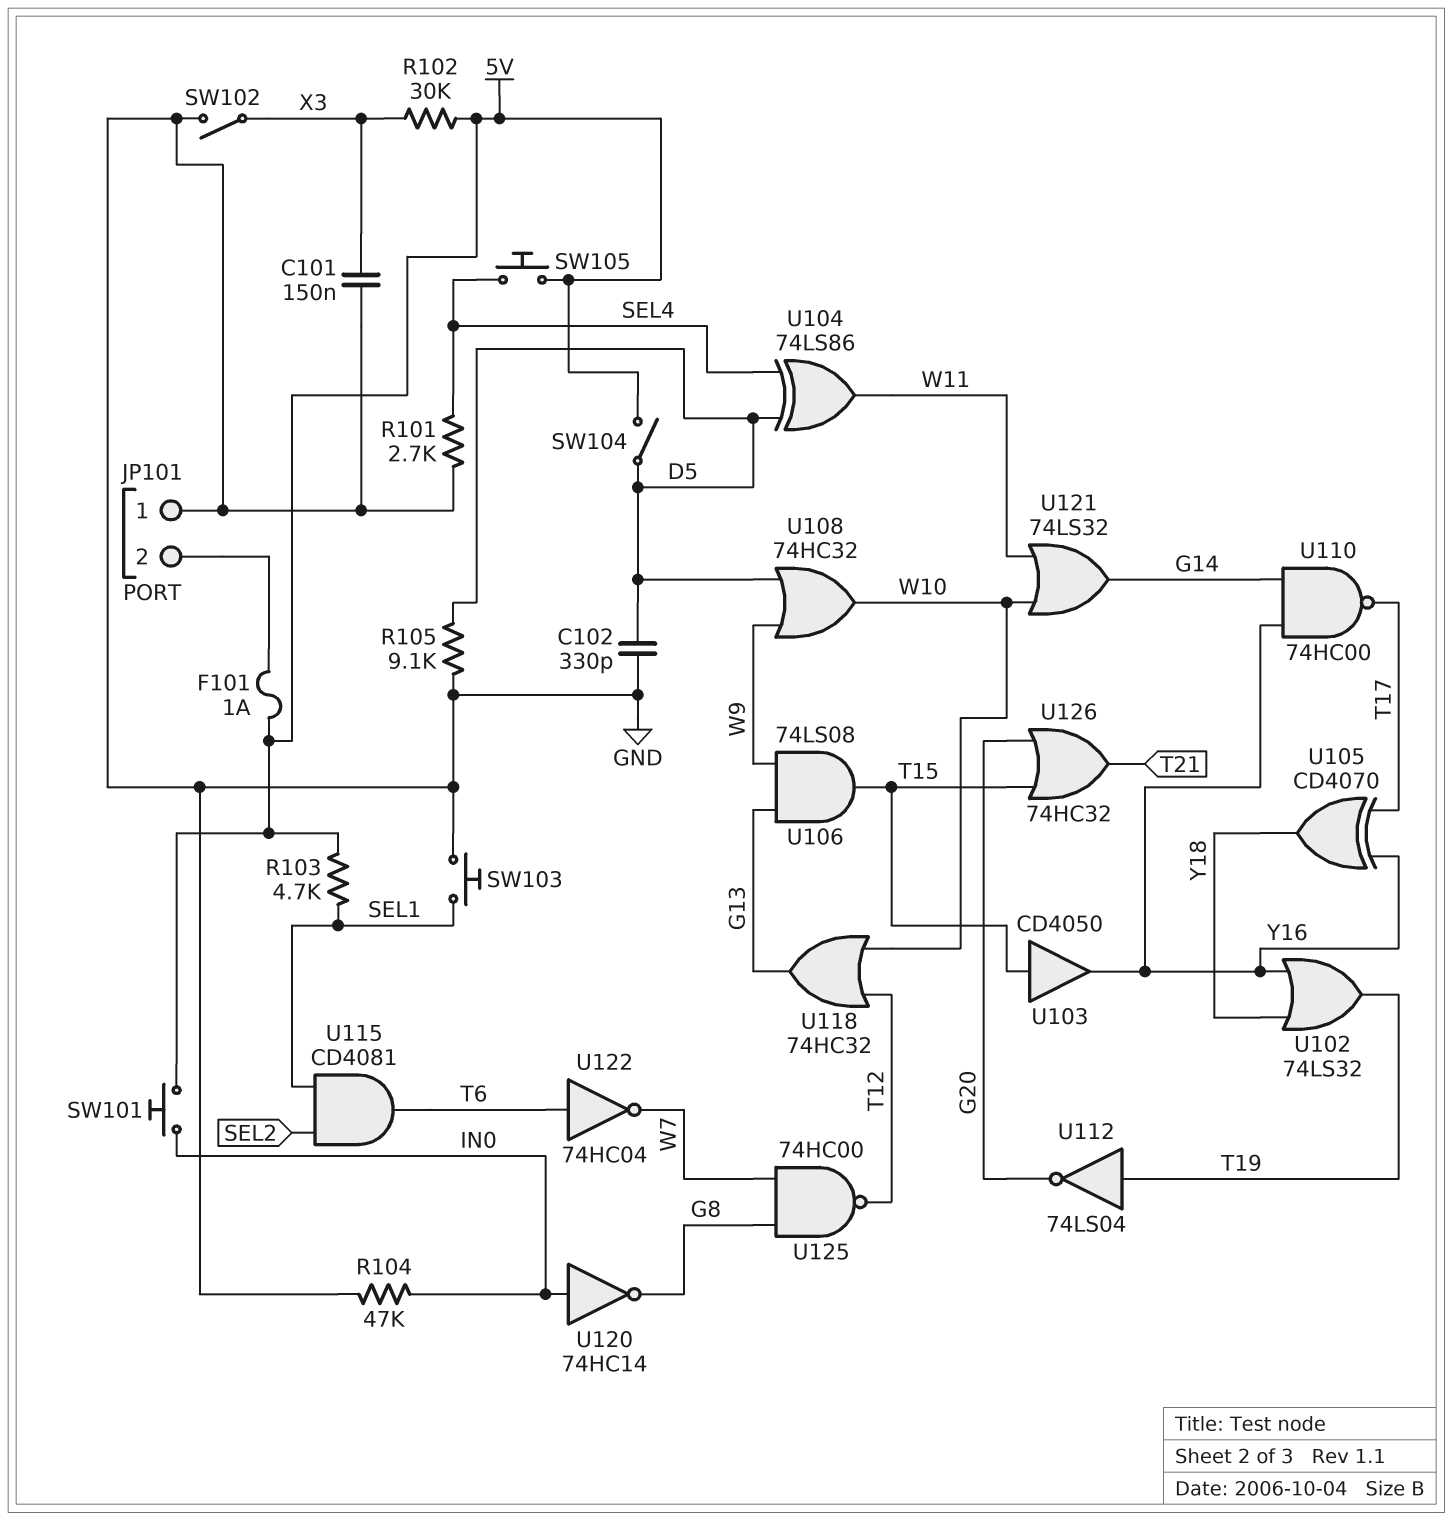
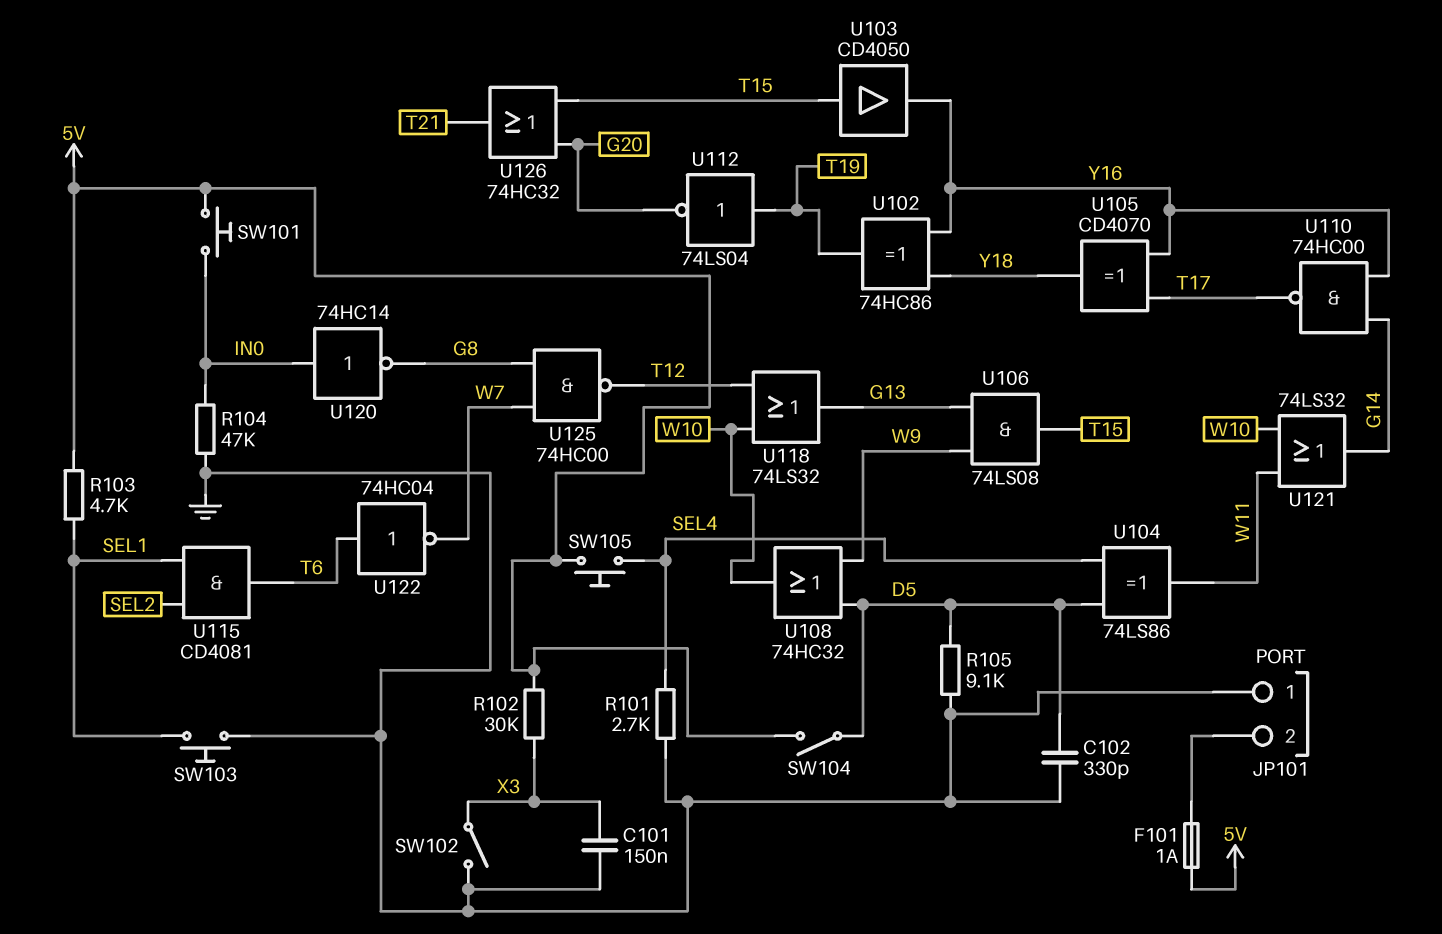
U102: OR 74LS32 (in Y16, in Y18, out T19) -> XOR 74HC86 (in Y16, in Y18, out T19)
U118: OR 74HC32 (in T12, in W10, out G13) -> OR 74LS32 (in T12, in W10, out G13)

